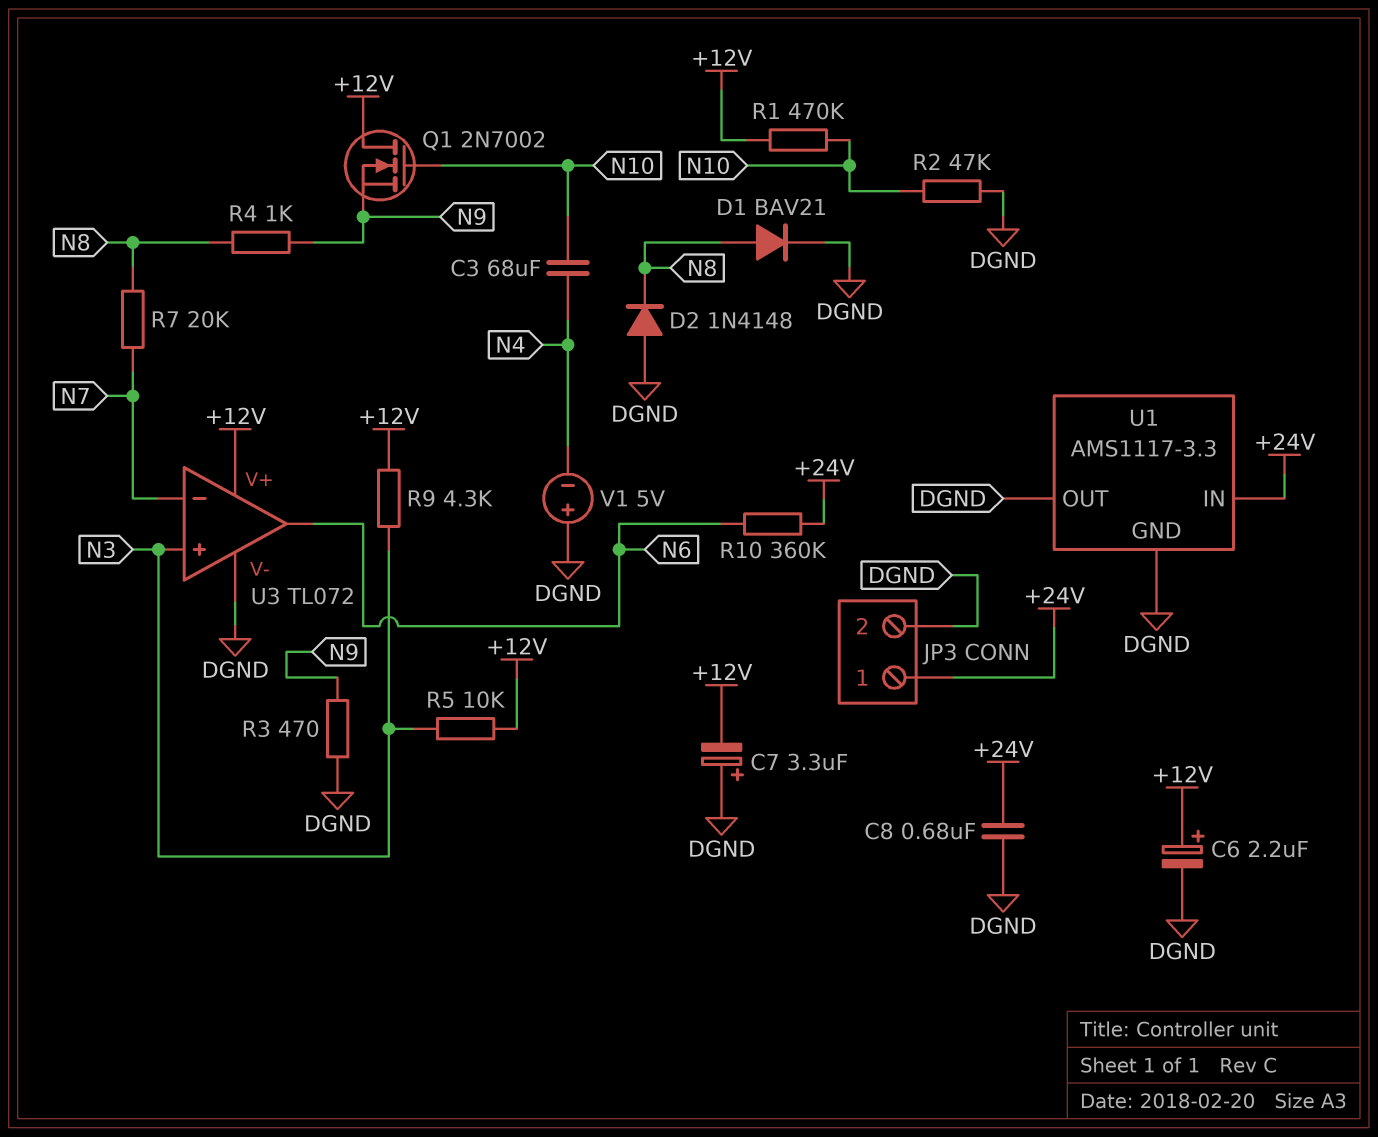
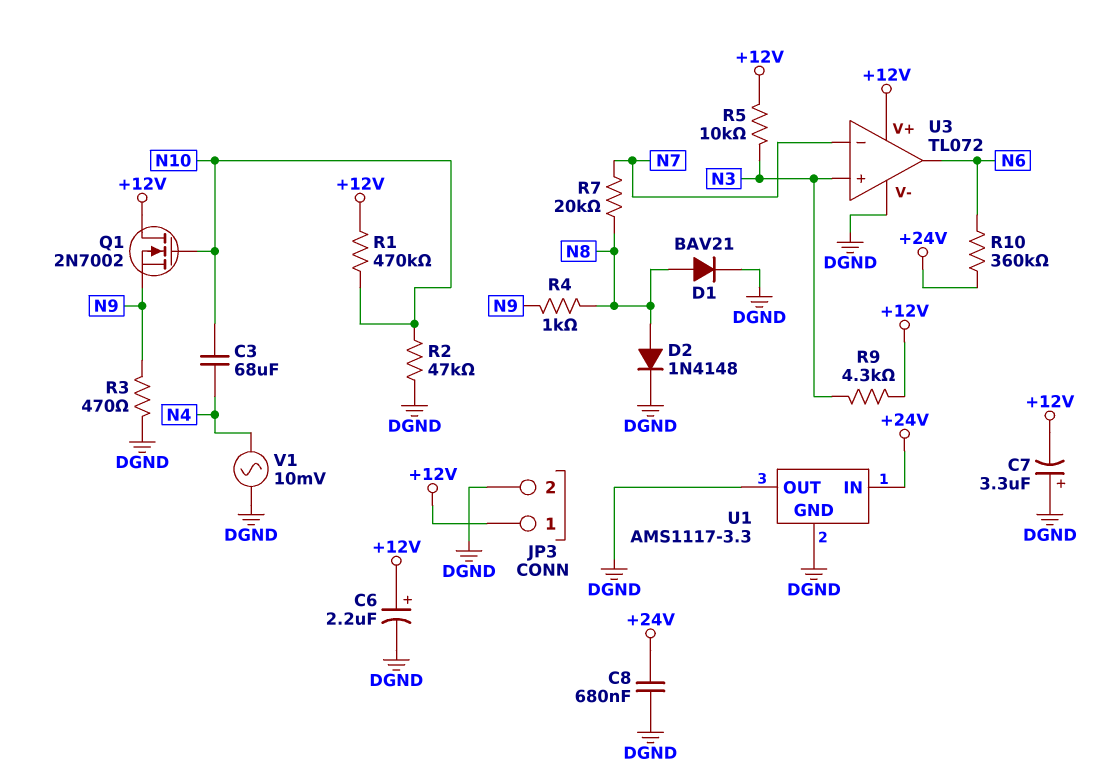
D2: diode 1N4148 (A DGND, K N8) -> diode 1N4148 (A N8, K DGND)
JP3 pin 1: +24V -> +12V
V1: 5V (plus DGND, minus N4) -> AC 10mV (DGND, N4)

